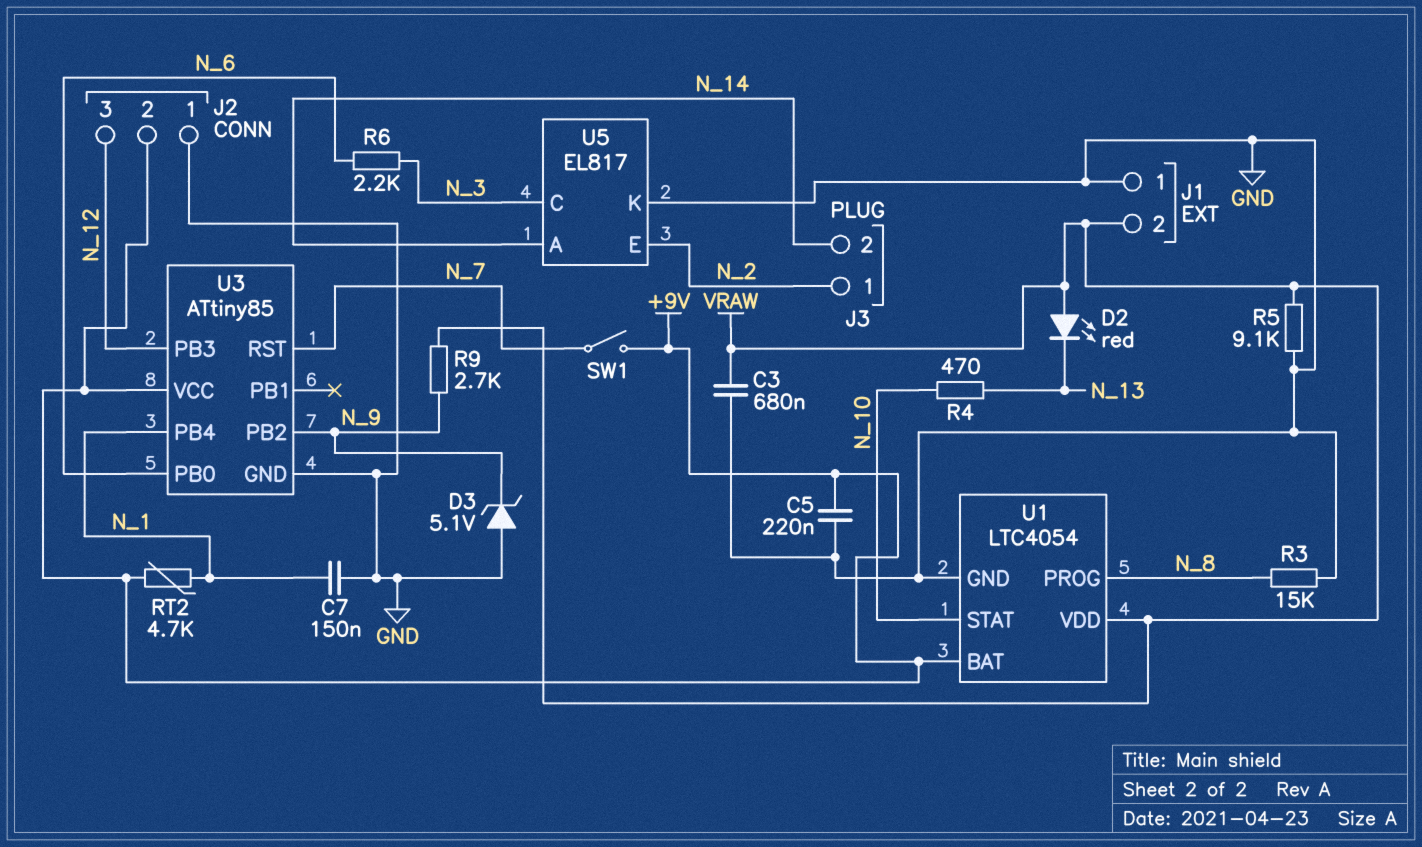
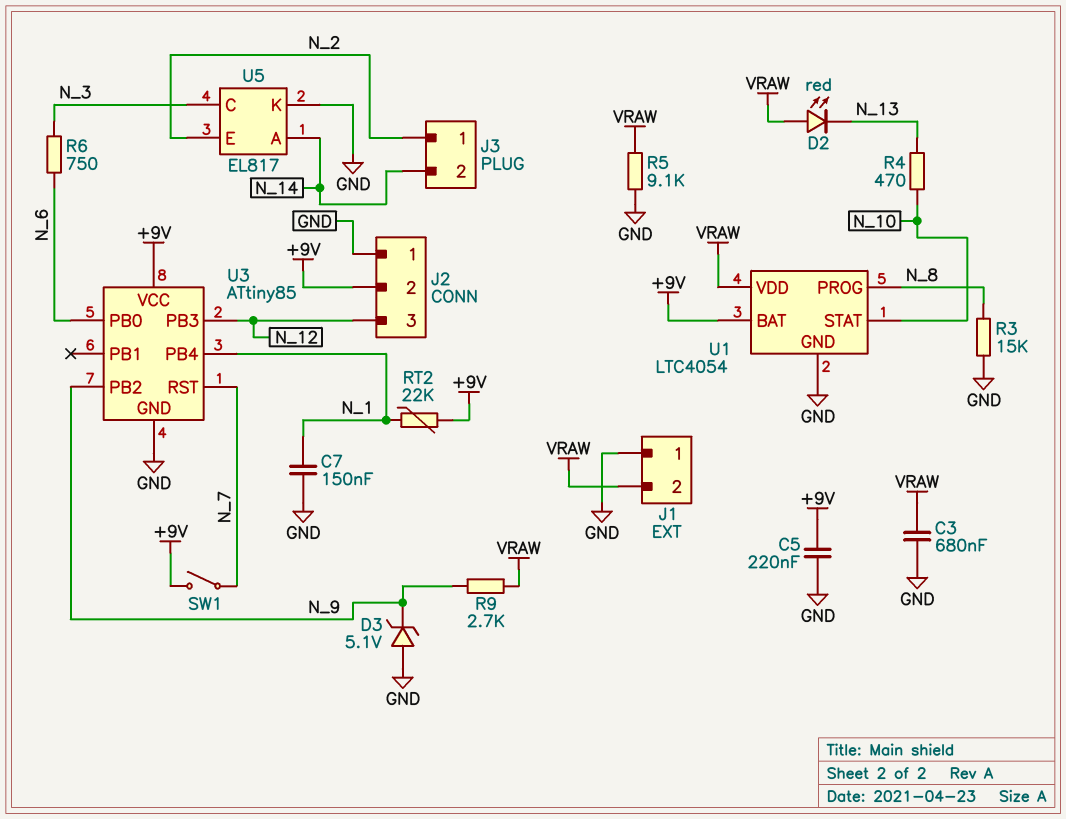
R6: 2.2k (N_3, N_6) -> 750 (N_3, N_6)
RT2: 4.7k (+9V, N_1) -> 22k (+9V, N_1)

